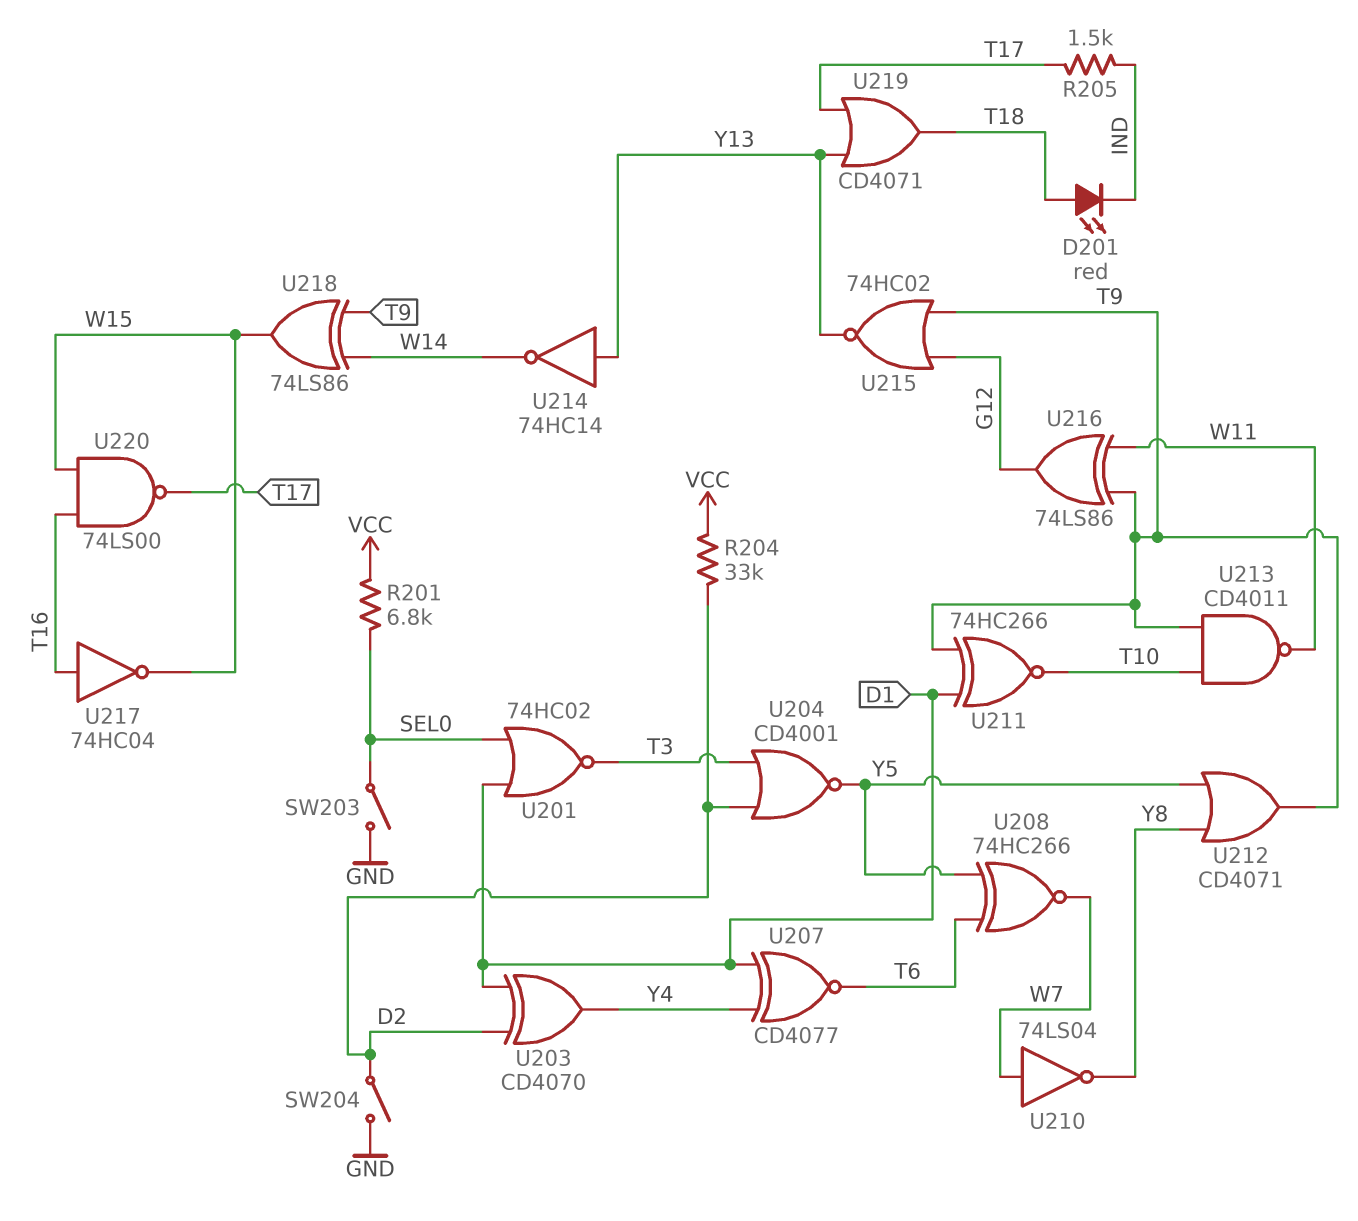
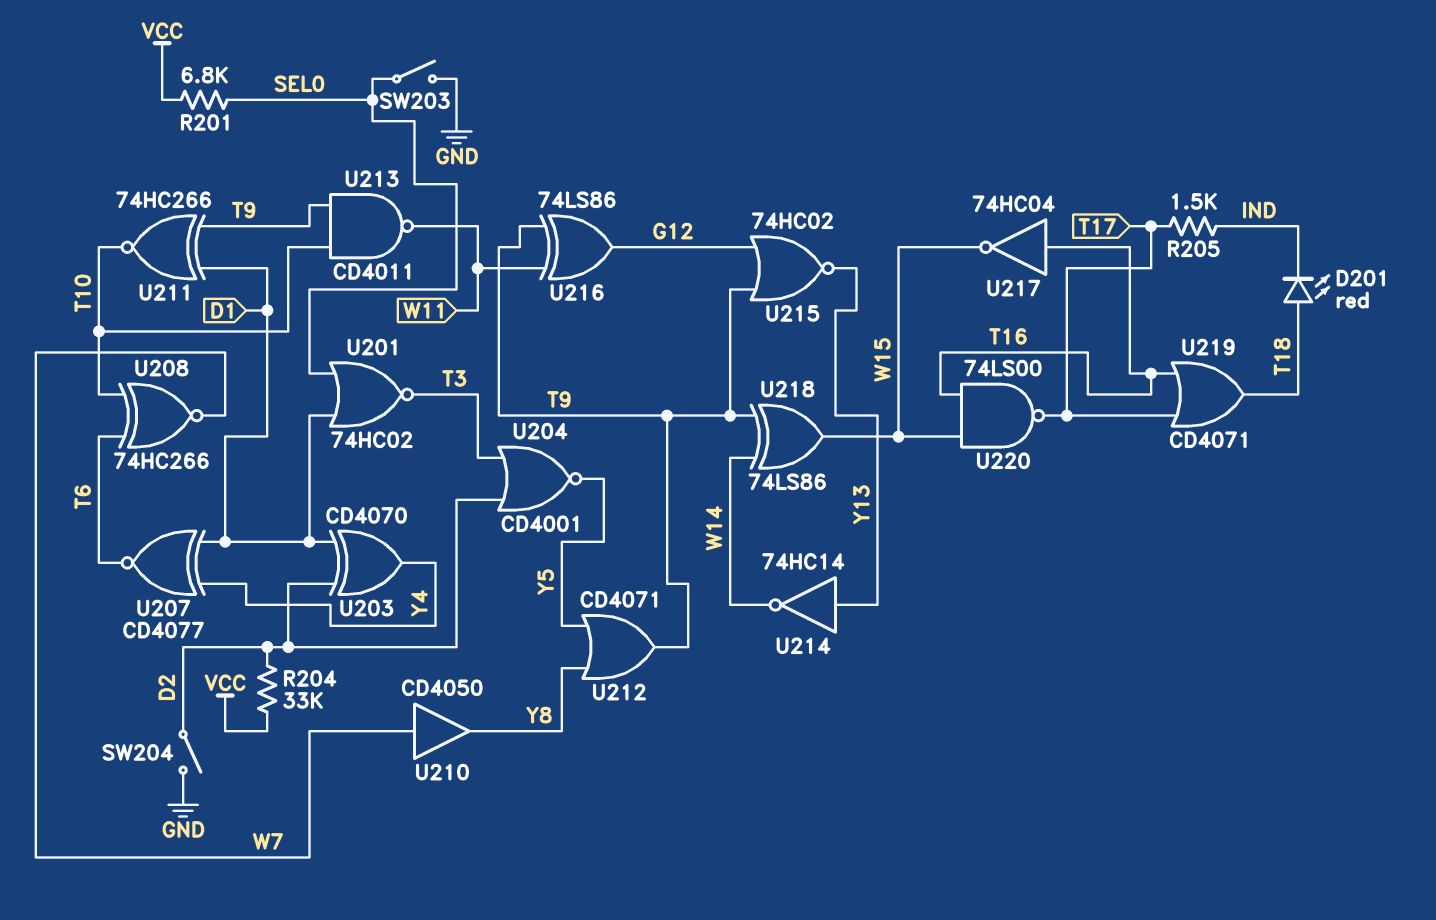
U208: XNOR 74HC266 (in T6, in Y5, out W7) -> XNOR 74HC266 (in T6, in T10, out W7)
U210: NOT 74LS04 (in W7, out Y8) -> buffer CD4050 (in W7, out Y8)
U219: OR CD4071 (in T17, in Y13, out T18) -> OR CD4071 (in T16, in T17, out T18)

